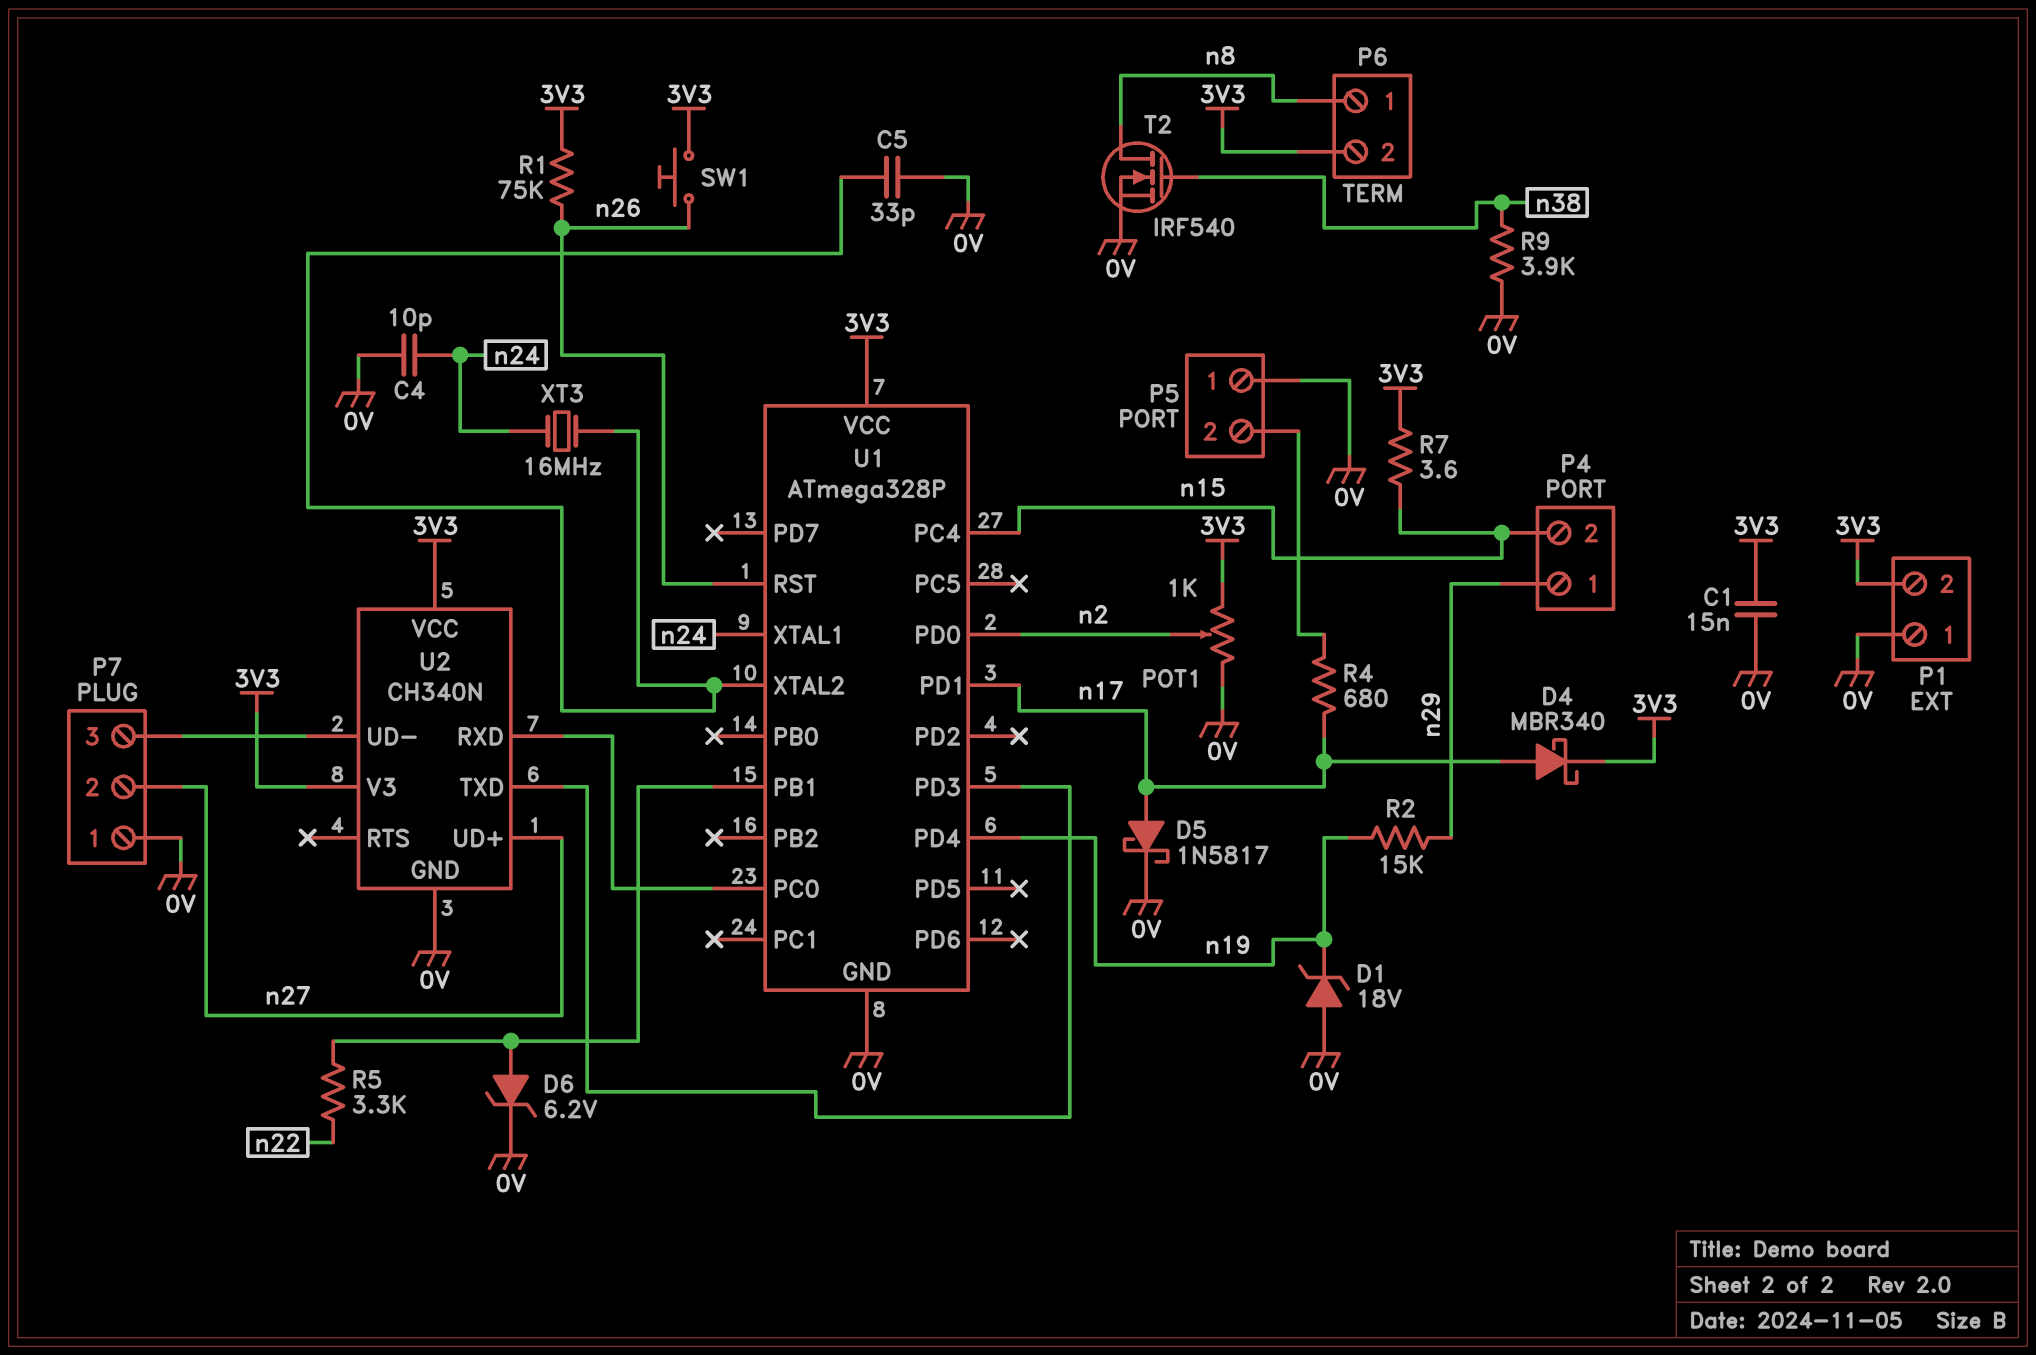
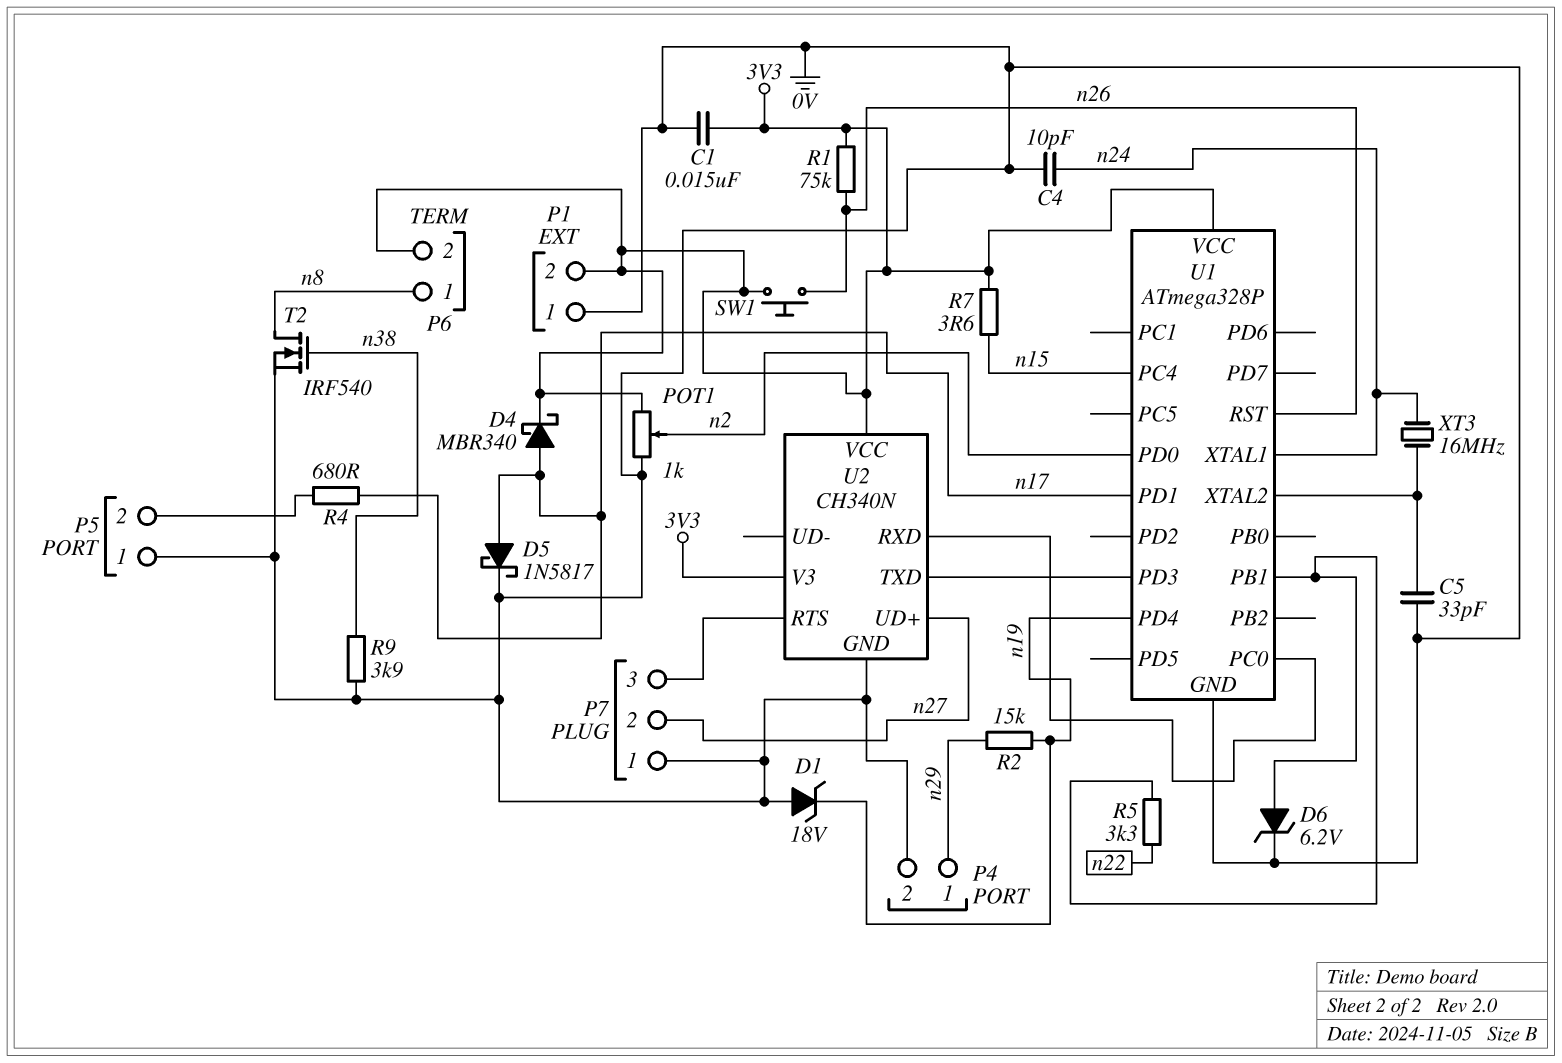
P4 pin 2: n15 -> 0V
U2 pin RTS: none -> P7/3
U2 pin UD-: P7/3 -> none

